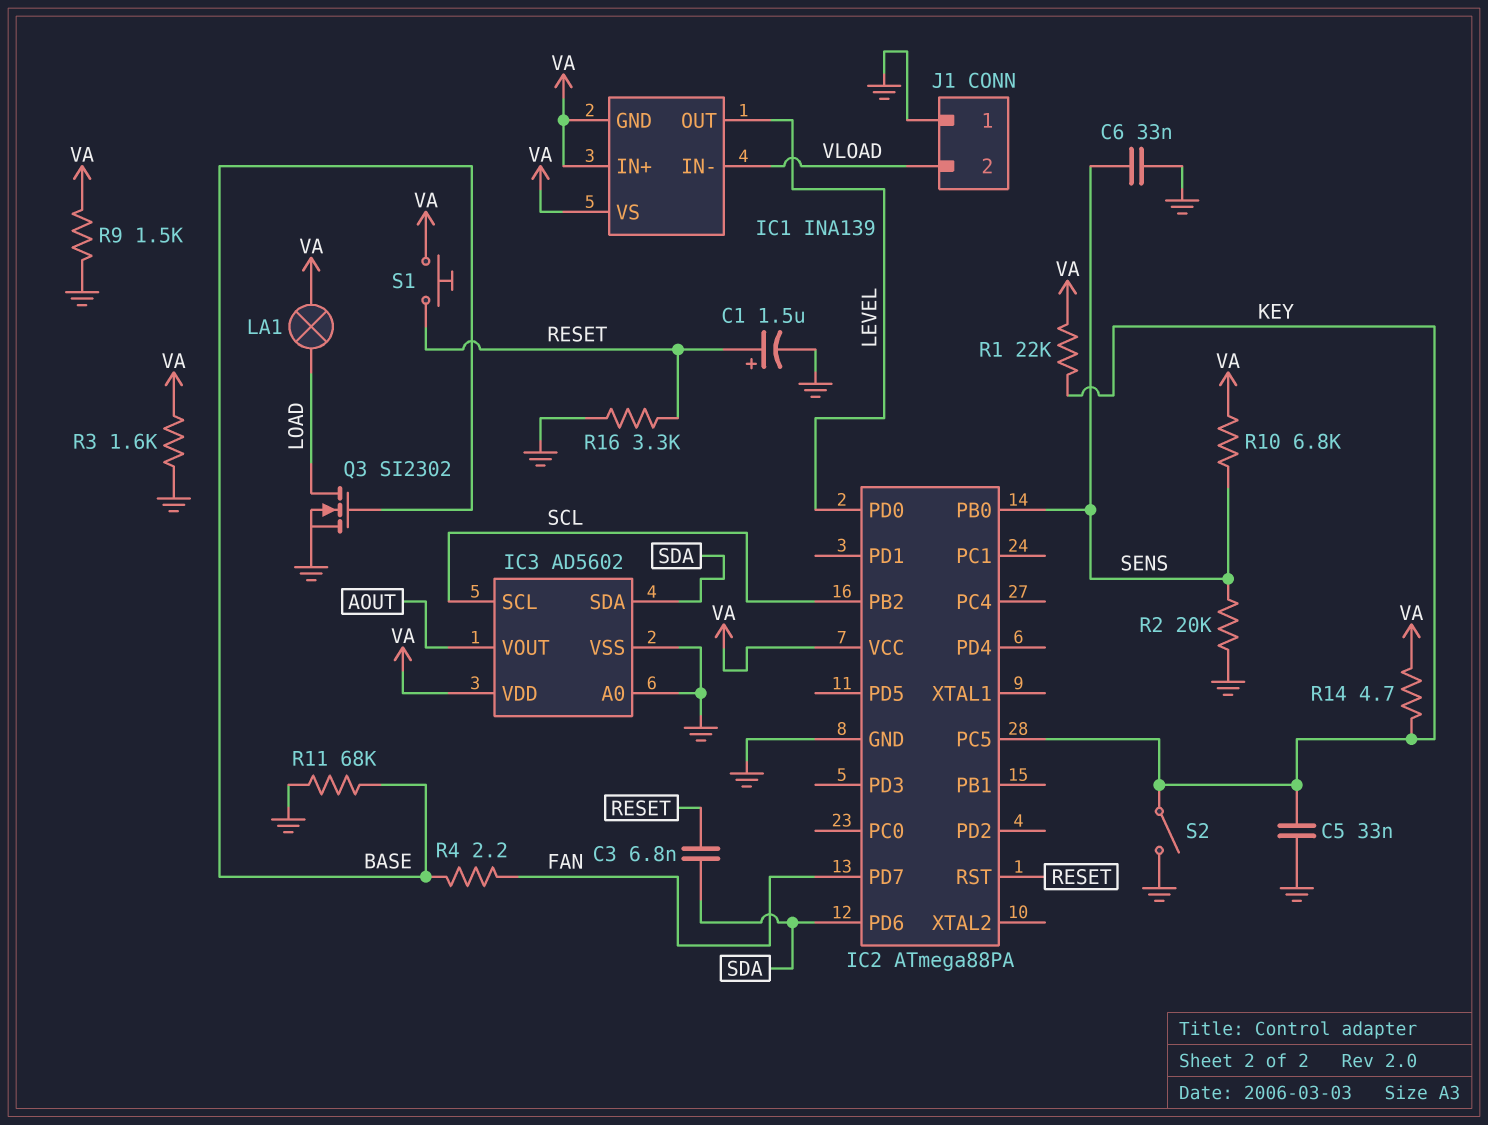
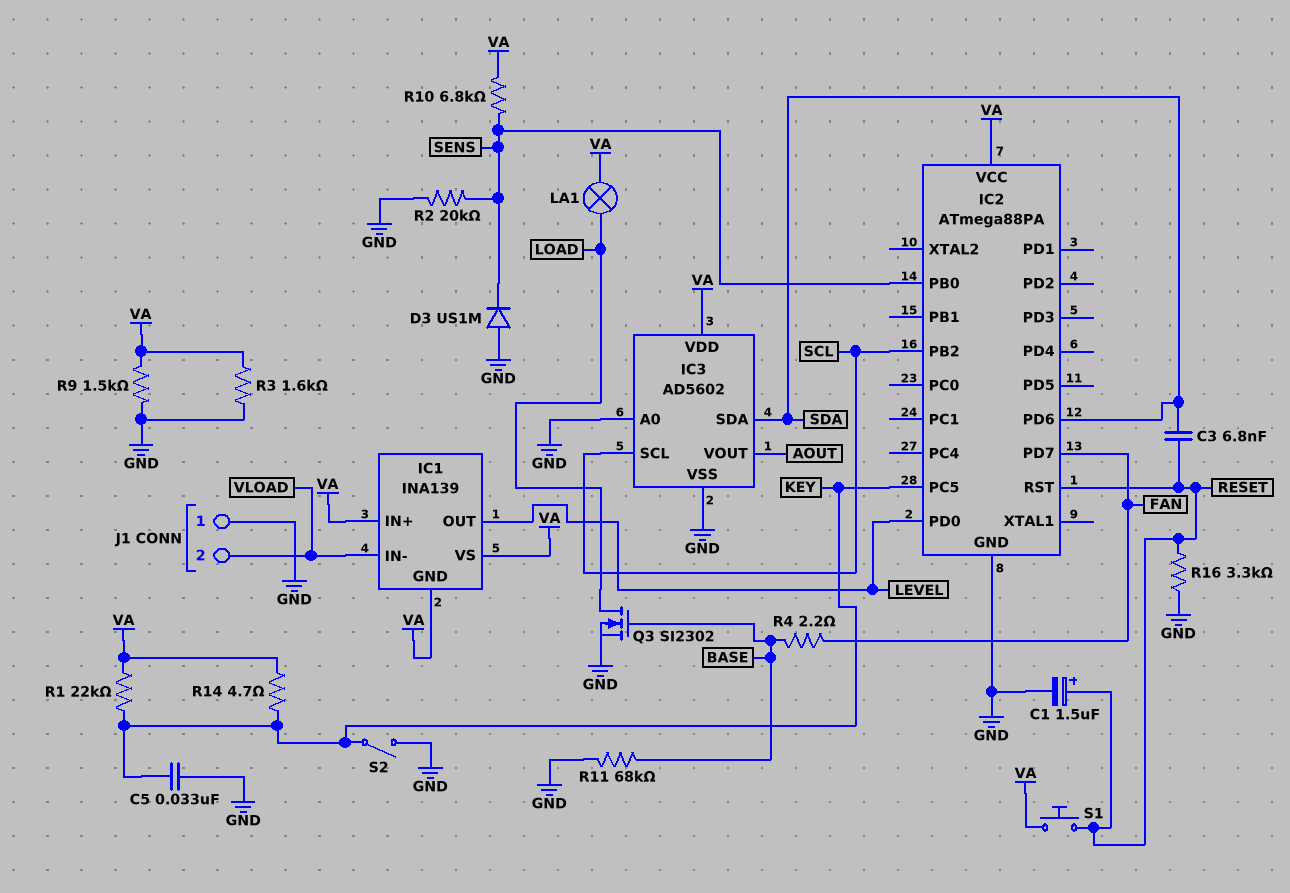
C6: 33nF (GND, SENS) -> none
D3: none -> diode US1M (A GND, K SENS)

